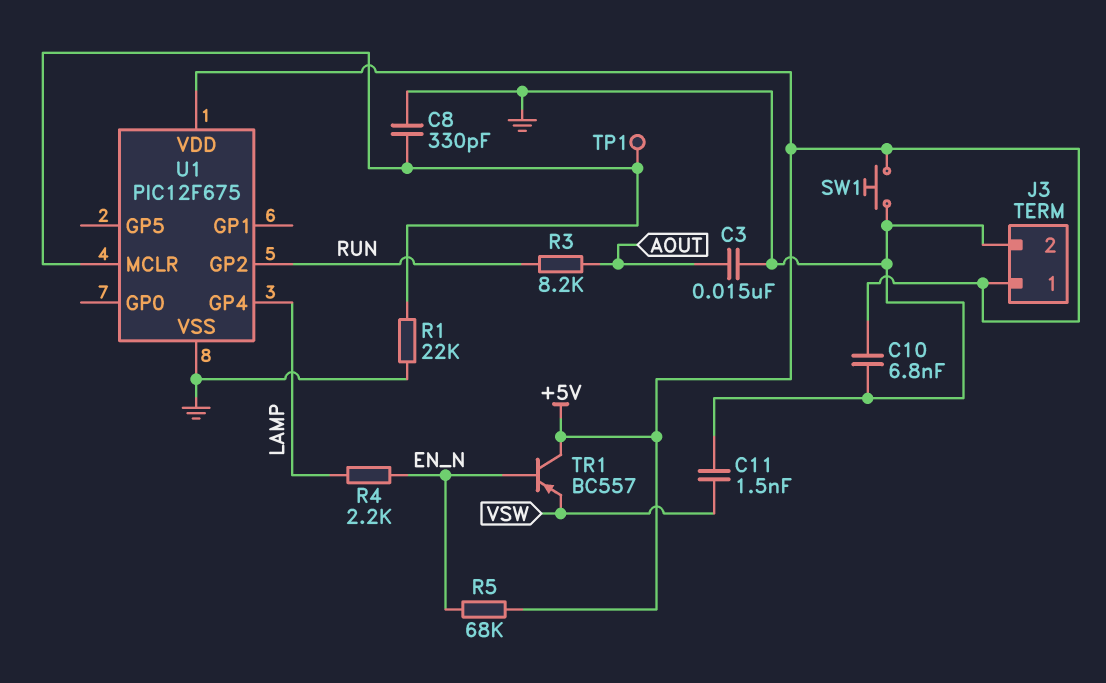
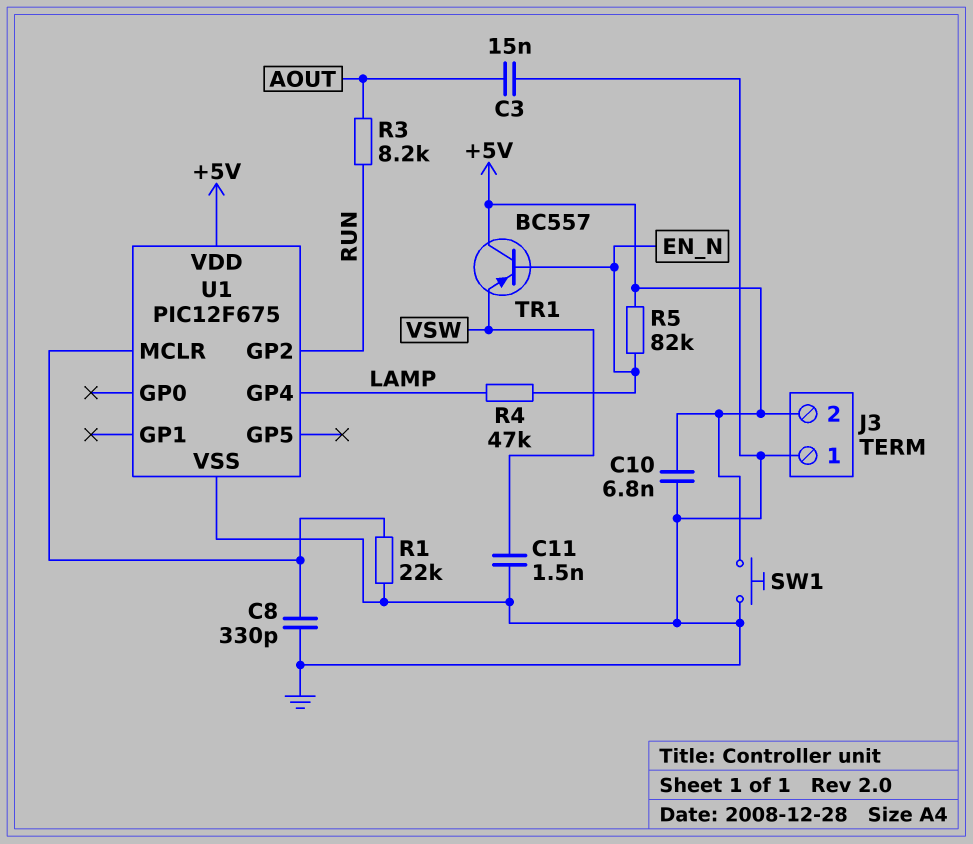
J3 pin 1: +5V -> GND
J3 pin 2: GND -> +5V
R4: 2.2k (EN_N, LAMP) -> 47k (EN_N, LAMP)
R5: 68k (+5V, EN_N) -> 82k (+5V, EN_N)
TP1: test point (U1/MCLR) -> none

